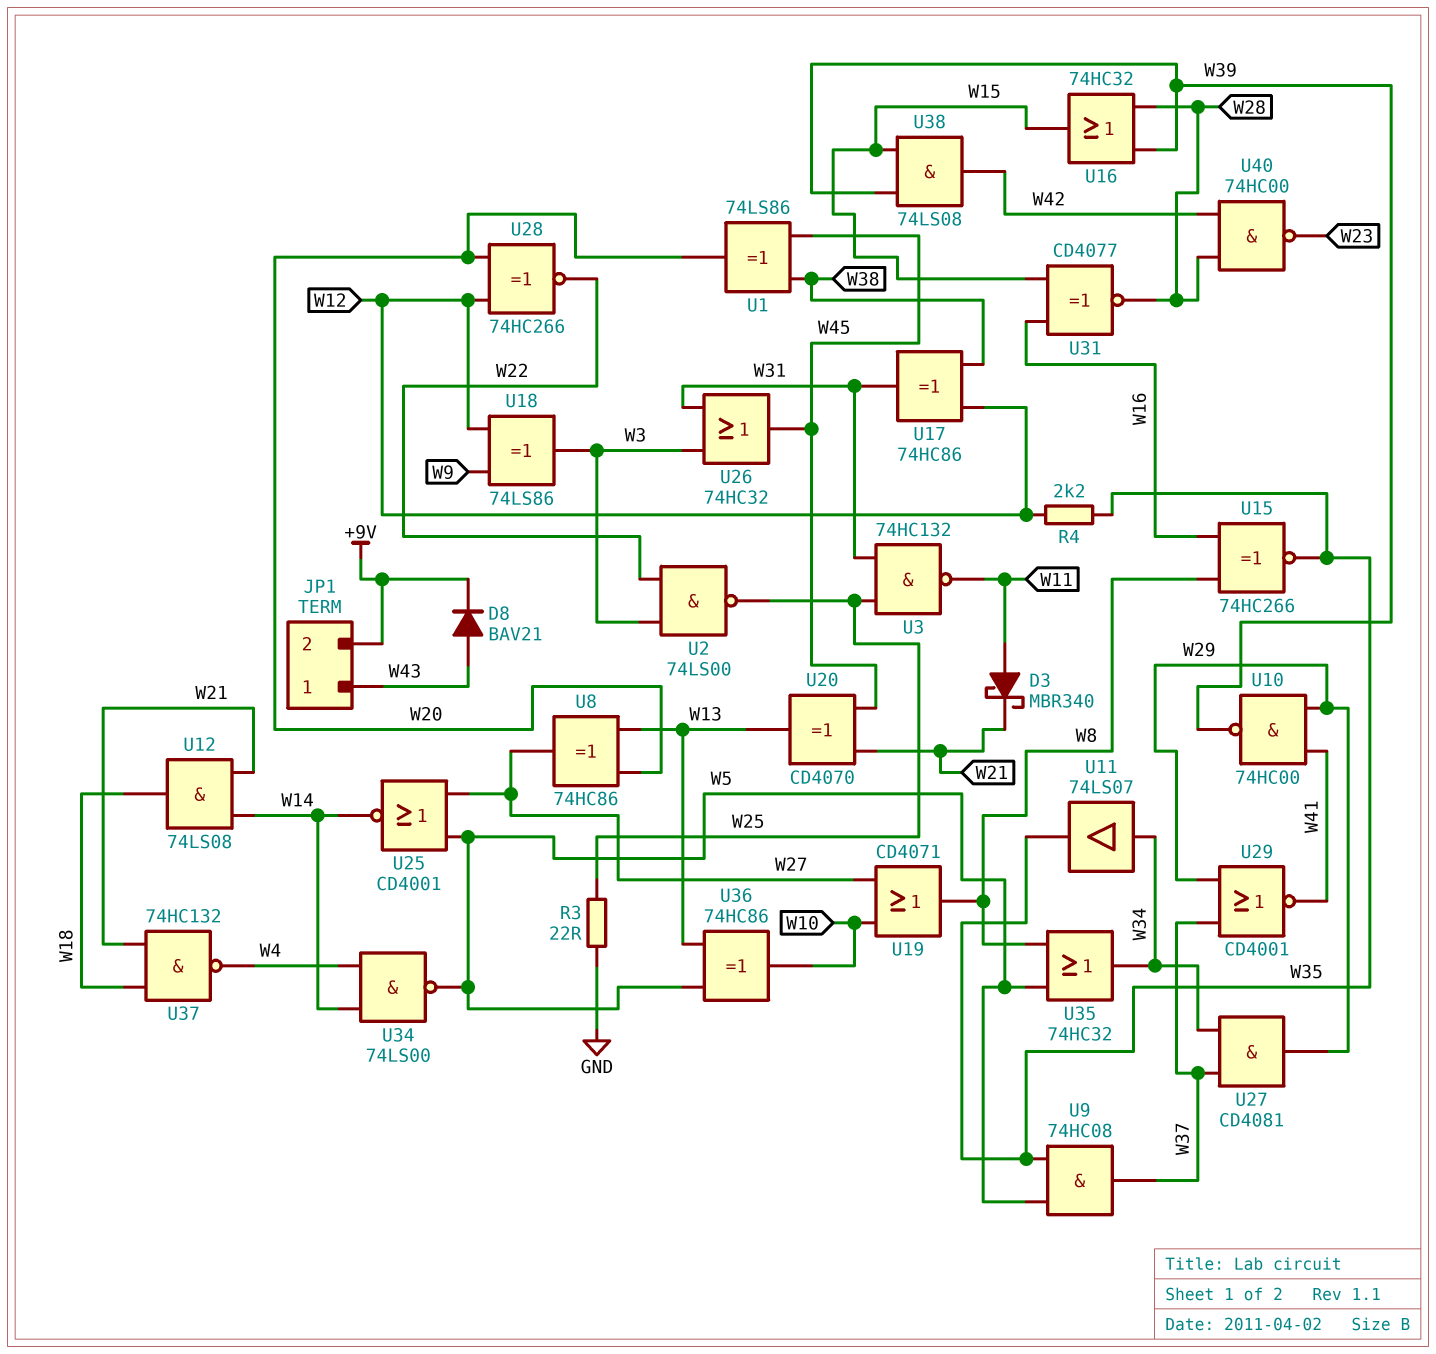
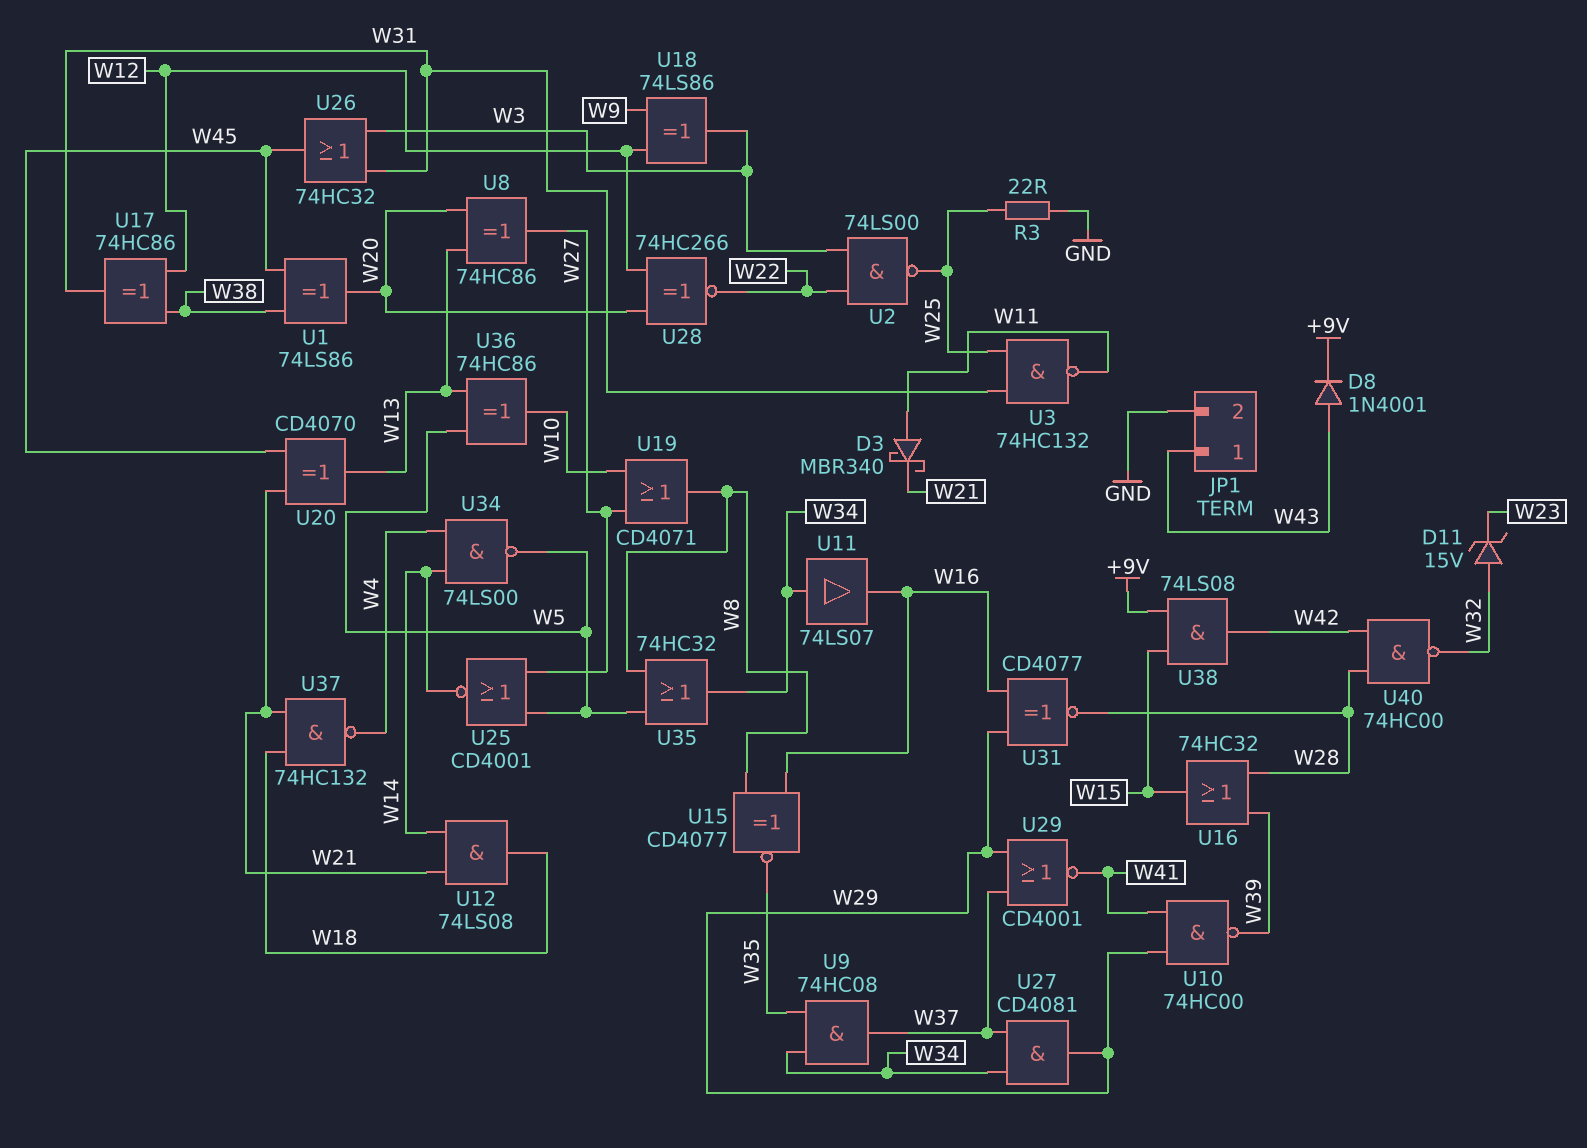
D8: diode BAV21 (A W43, K +9V) -> diode 1N4001 (A W43, K +9V)
D11: none -> zener 15V (A W32, K W23)
JP1 pin 2: +9V -> GND
R4: 2.2k (W12, W35) -> none
U9: AND 74HC08 (in W5, in W35, out W37) -> AND 74HC08 (in W34, in W35, out W37)
U11: buffer 74LS07 (in W34, out W35) -> buffer 74LS07 (in W34, out W16)
U15: XNOR 74HC266 (in W8, in W16, out W35) -> XNOR CD4077 (in W8, in W16, out W35)
U31: XNOR CD4077 (in W15, in W16, out W28) -> XNOR CD4077 (in W16, in W29, out W28)
U38: AND 74LS08 (in W15, in W39, out W42) -> AND 74LS08 (in +9V, in W15, out W42)
U40: NAND 74HC00 (in W28, in W42, out W23) -> NAND 74HC00 (in W28, in W42, out W32)

